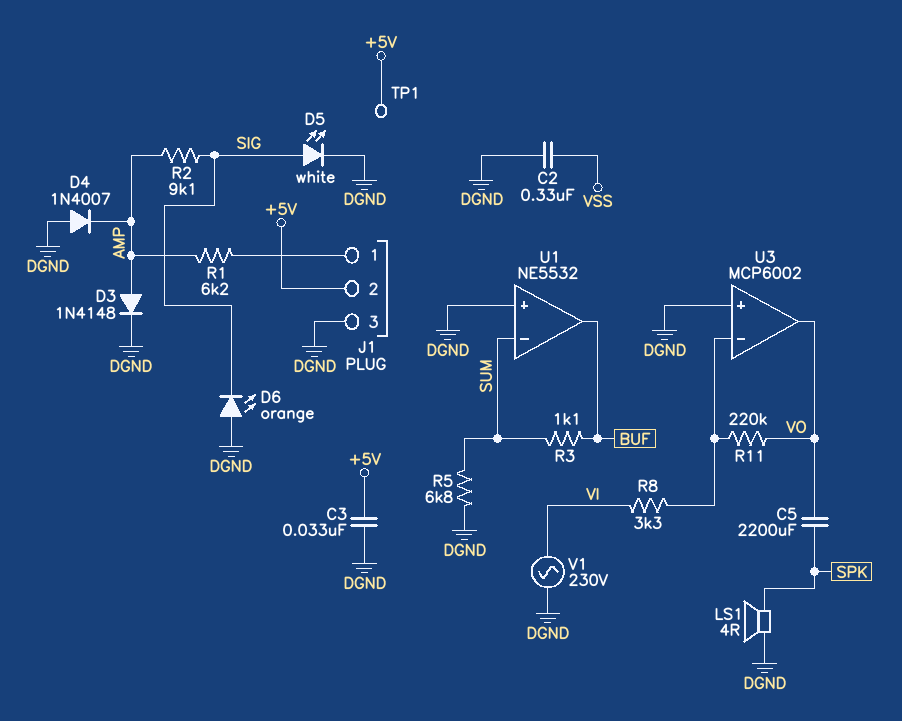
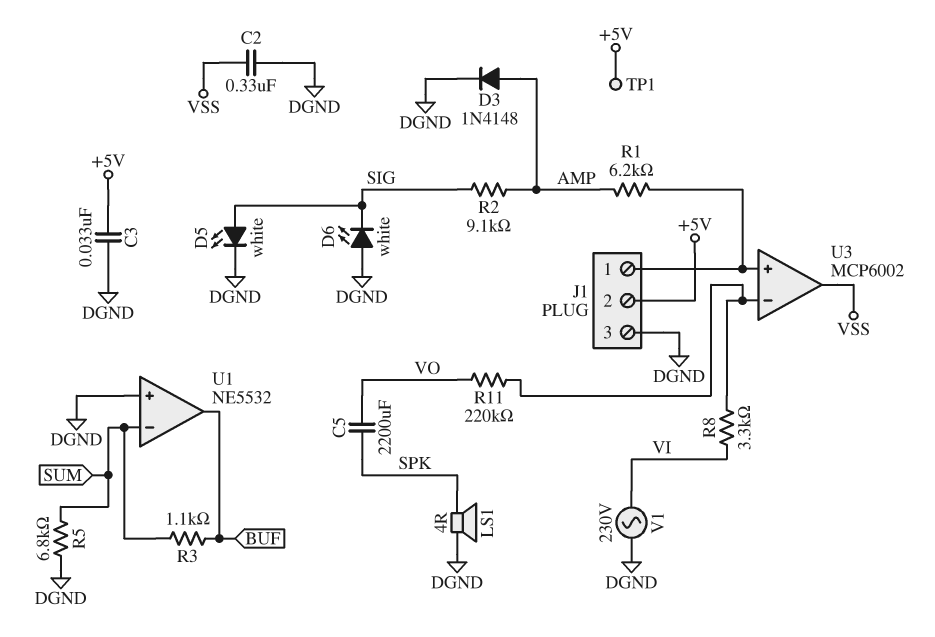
D4: diode 1N4007 (A DGND, K AMP) -> none
D6: LED orange (A DGND, K SIG) -> LED white (A DGND, K SIG)
U3 pin in+: DGND -> J1/1
U3 pin out: VO -> VSS

